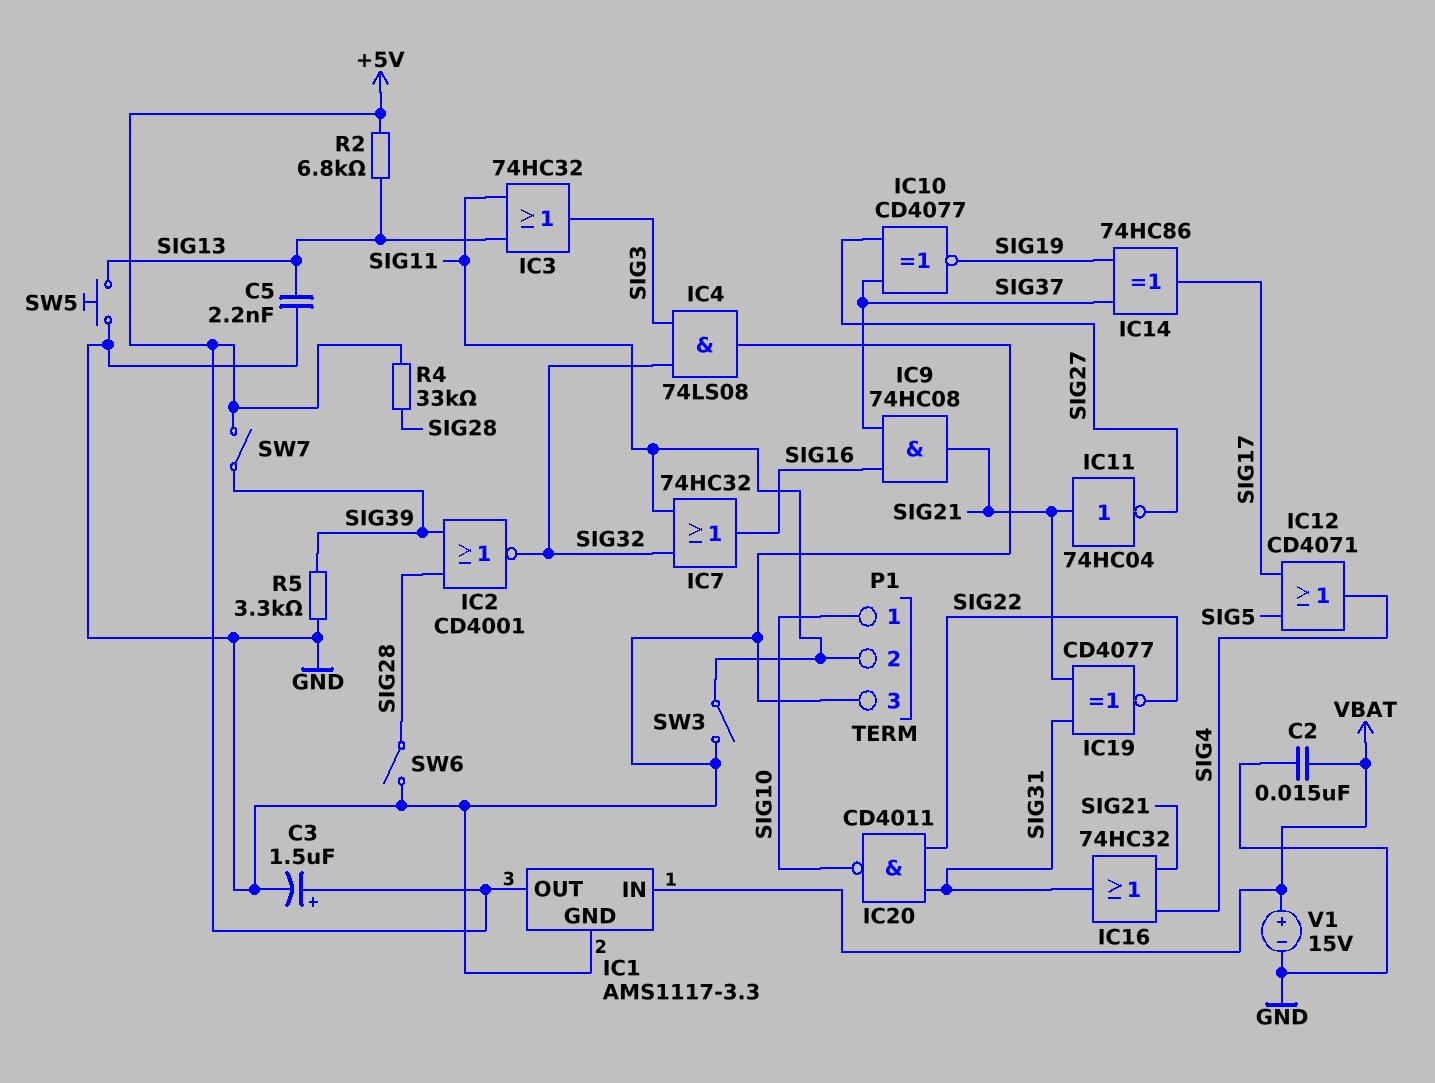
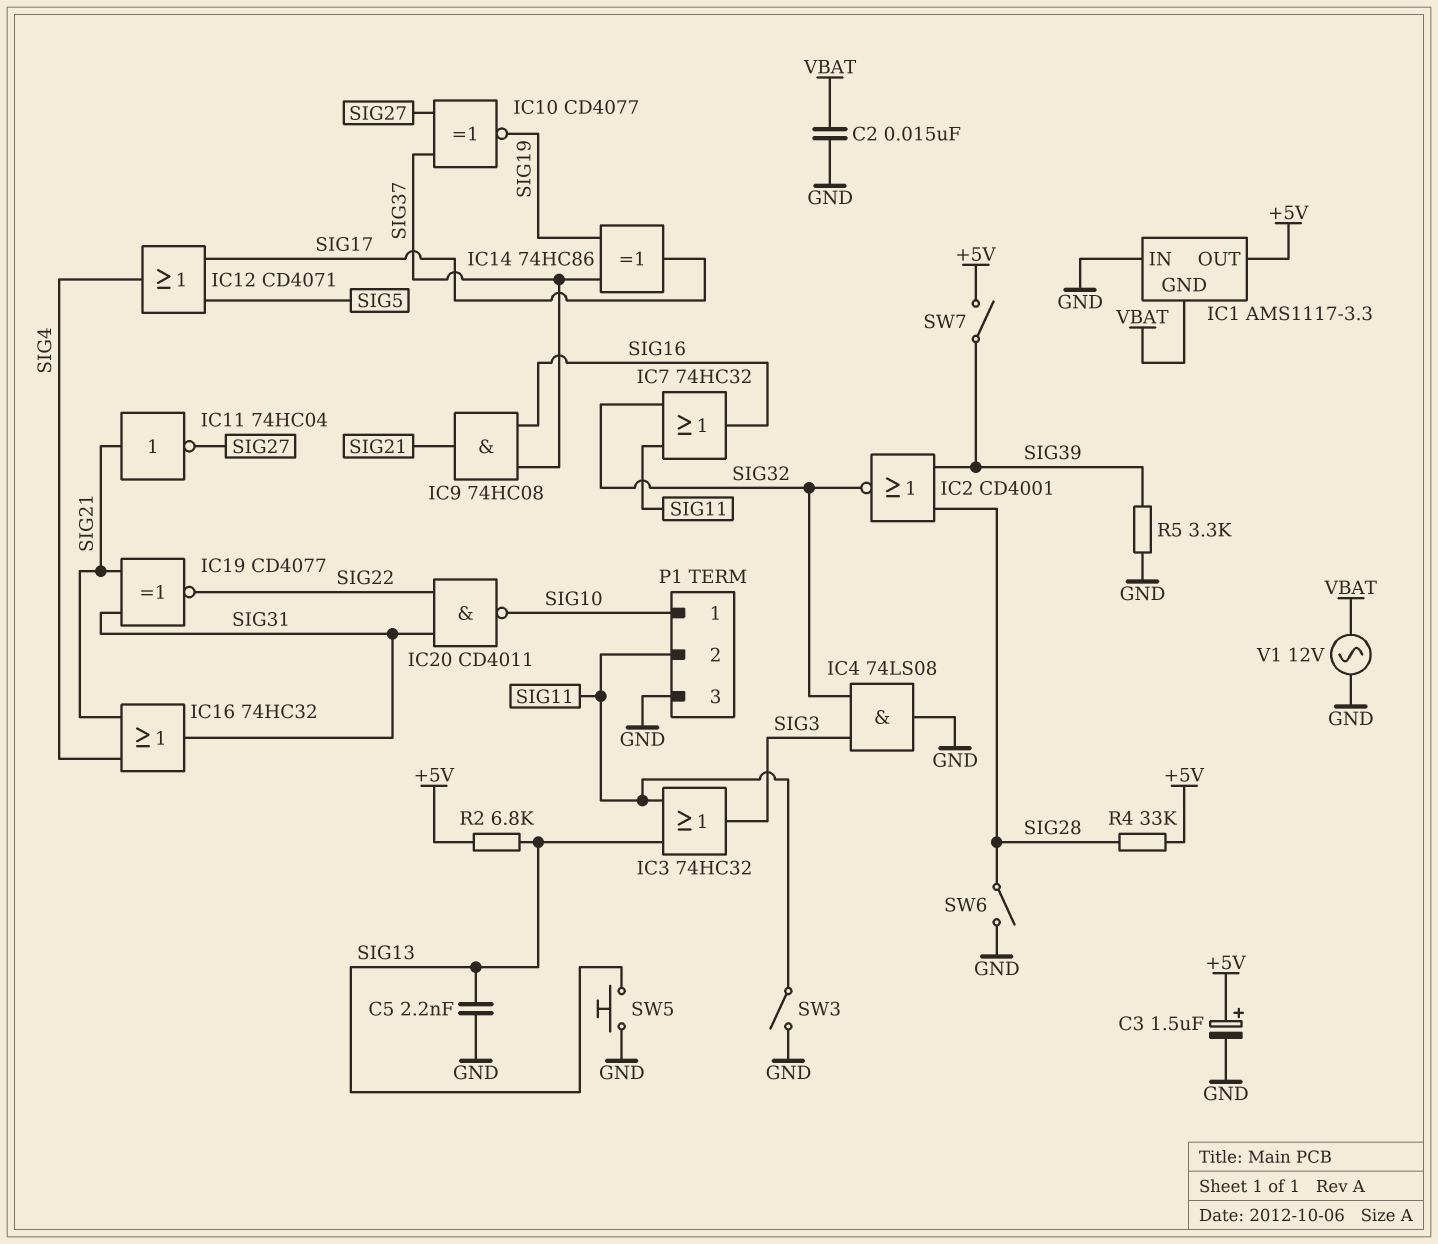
IC1 pin GND: GND -> VBAT
IC1 pin IN: VBAT -> GND
V1: 15V (plus VBAT, minus GND) -> AC 12V (GND, VBAT)

